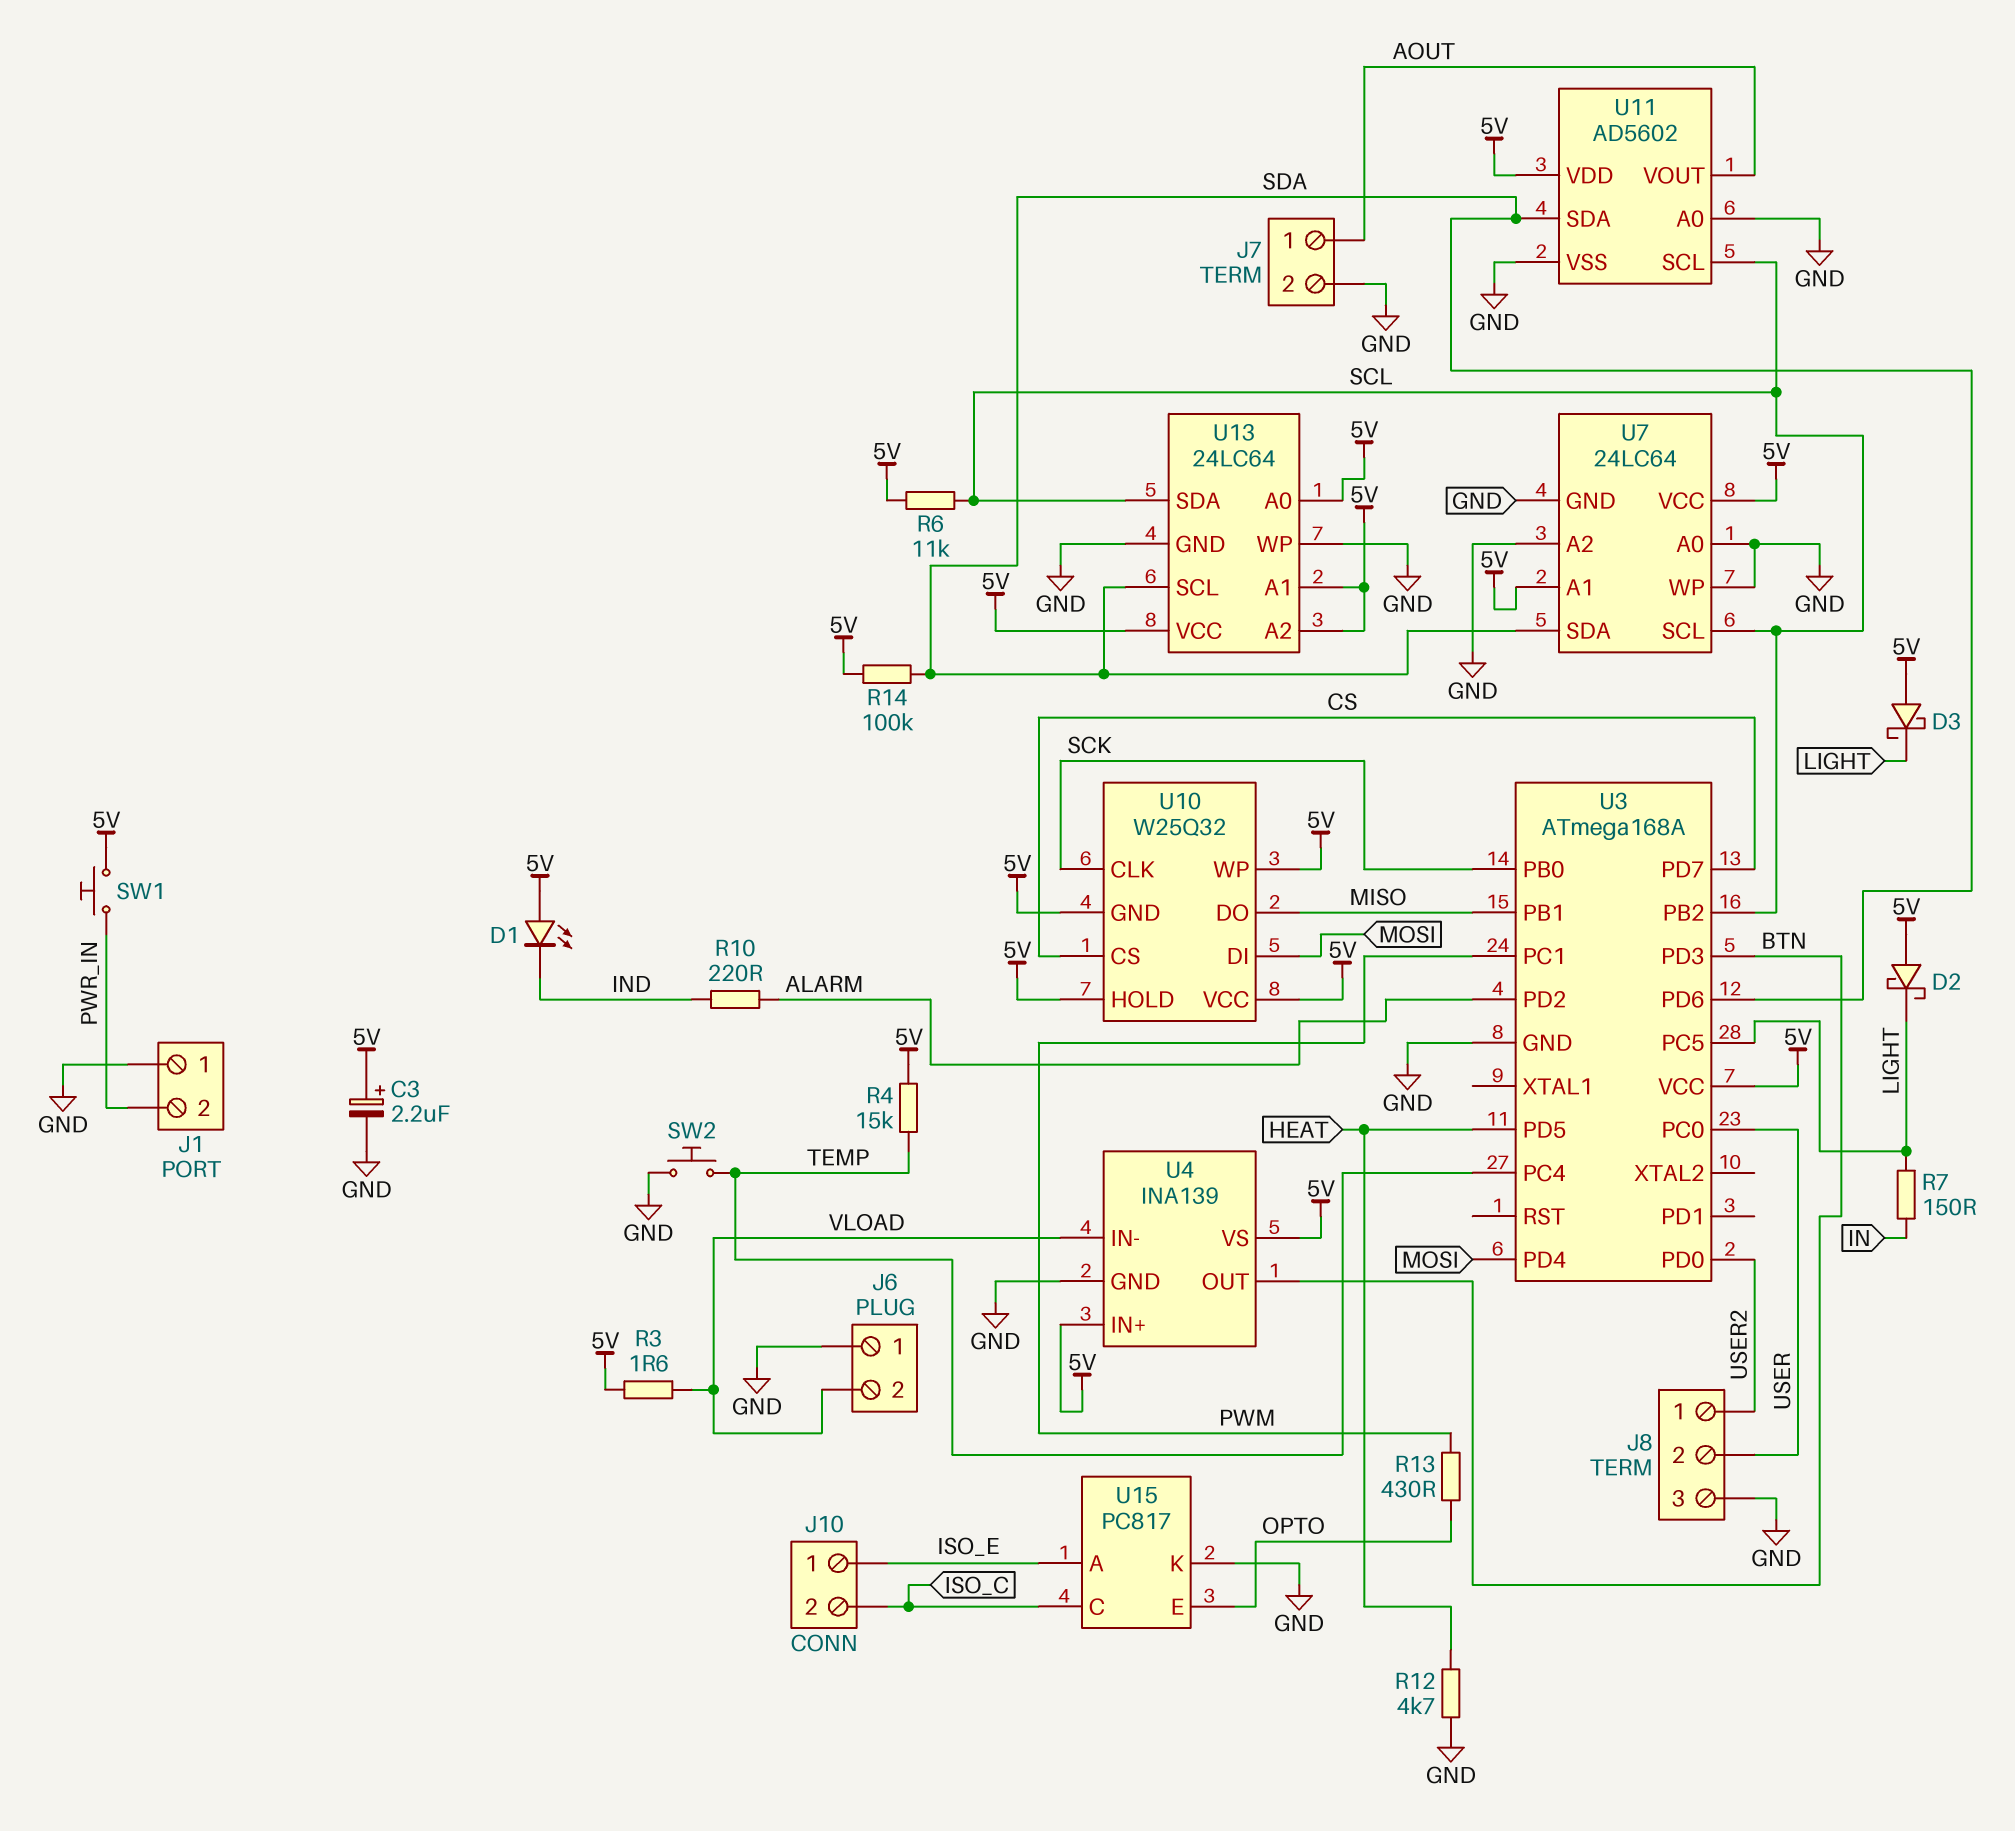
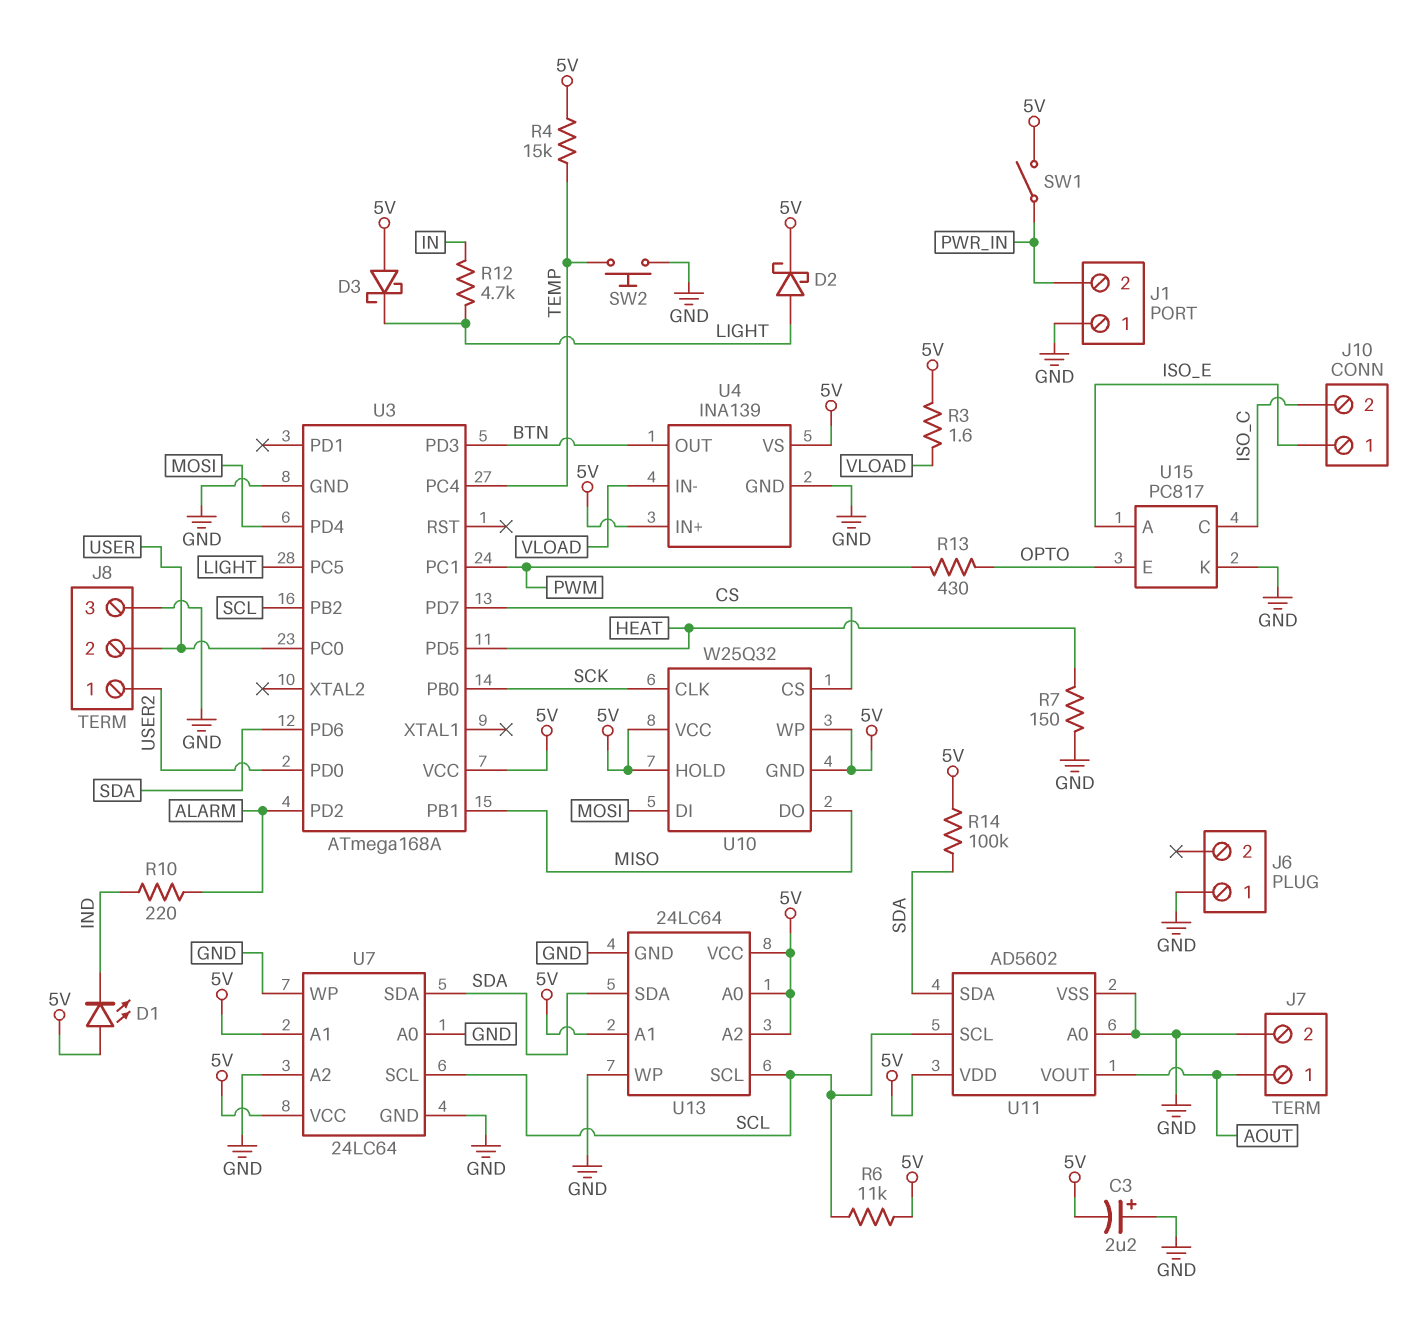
C3: 2.2uF (plus 5V, minus GND) -> 2.2uF (plus GND, minus 5V)
D2: schottky (A 5V, K LIGHT) -> schottky (A LIGHT, K 5V)
J6 pin 2: VLOAD -> none
R7: 150 (IN, LIGHT) -> 150 (GND, HEAT)
R12: 4.7k (GND, HEAT) -> 4.7k (IN, LIGHT)
SW1: button (5V, PWR_IN) -> switch (5V, PWR_IN)
U13 pin SCL: SDA -> SCL
U13 pin SDA: SCL -> SDA

